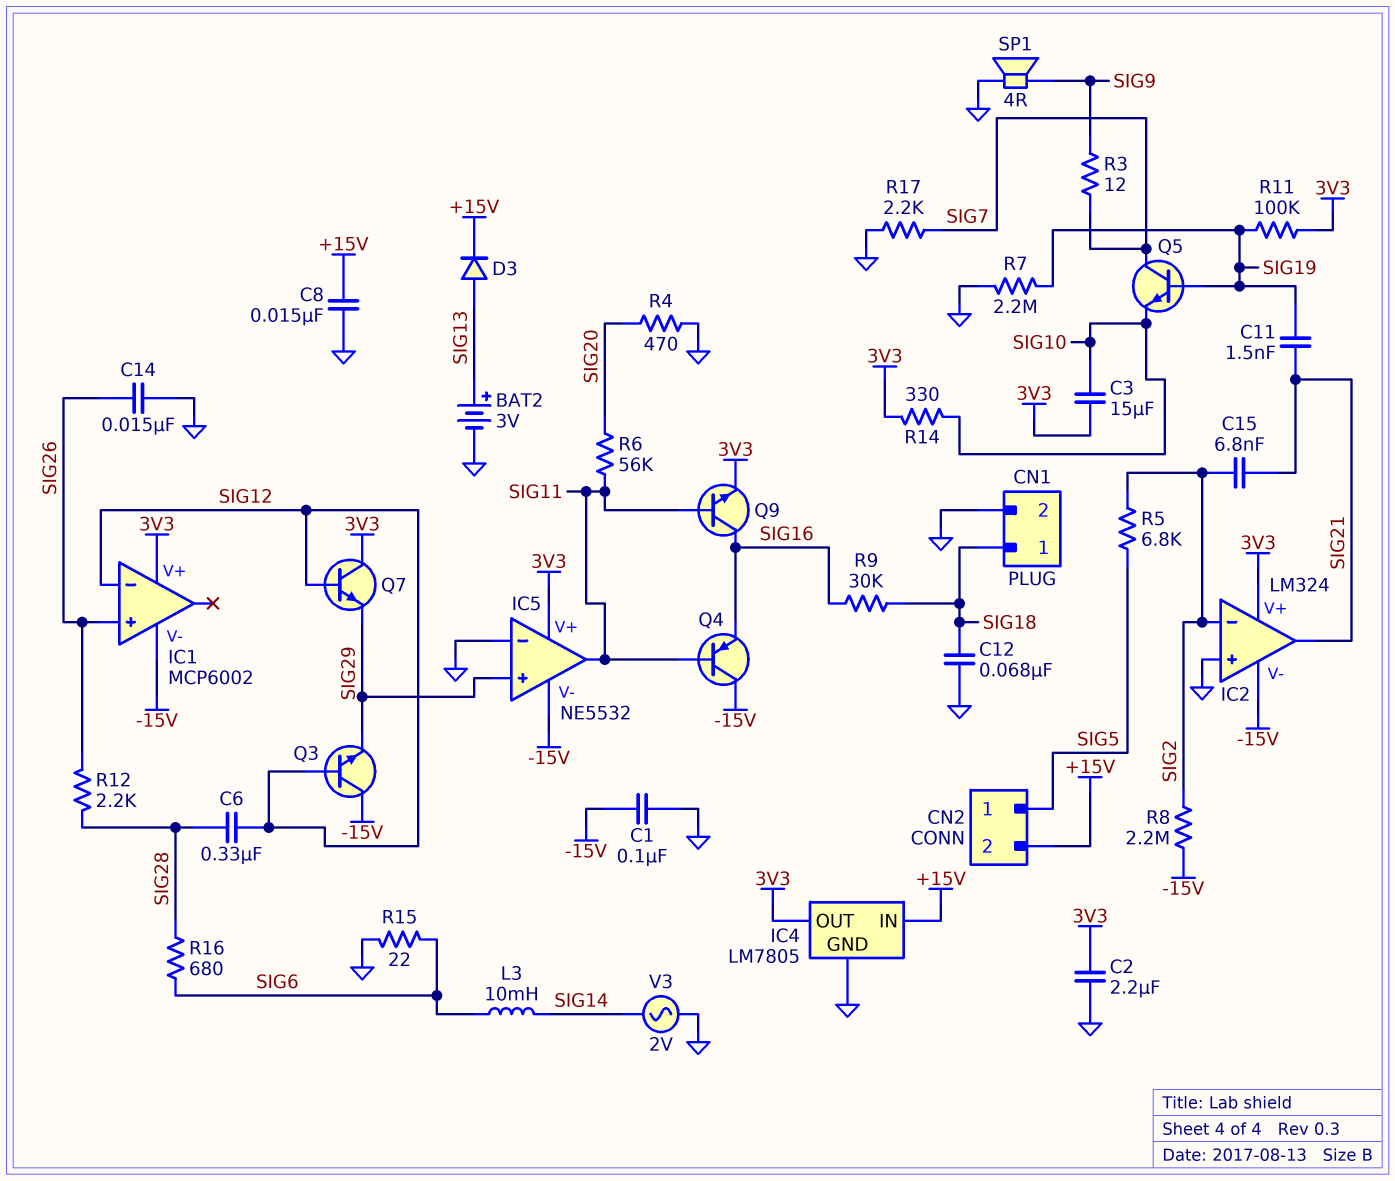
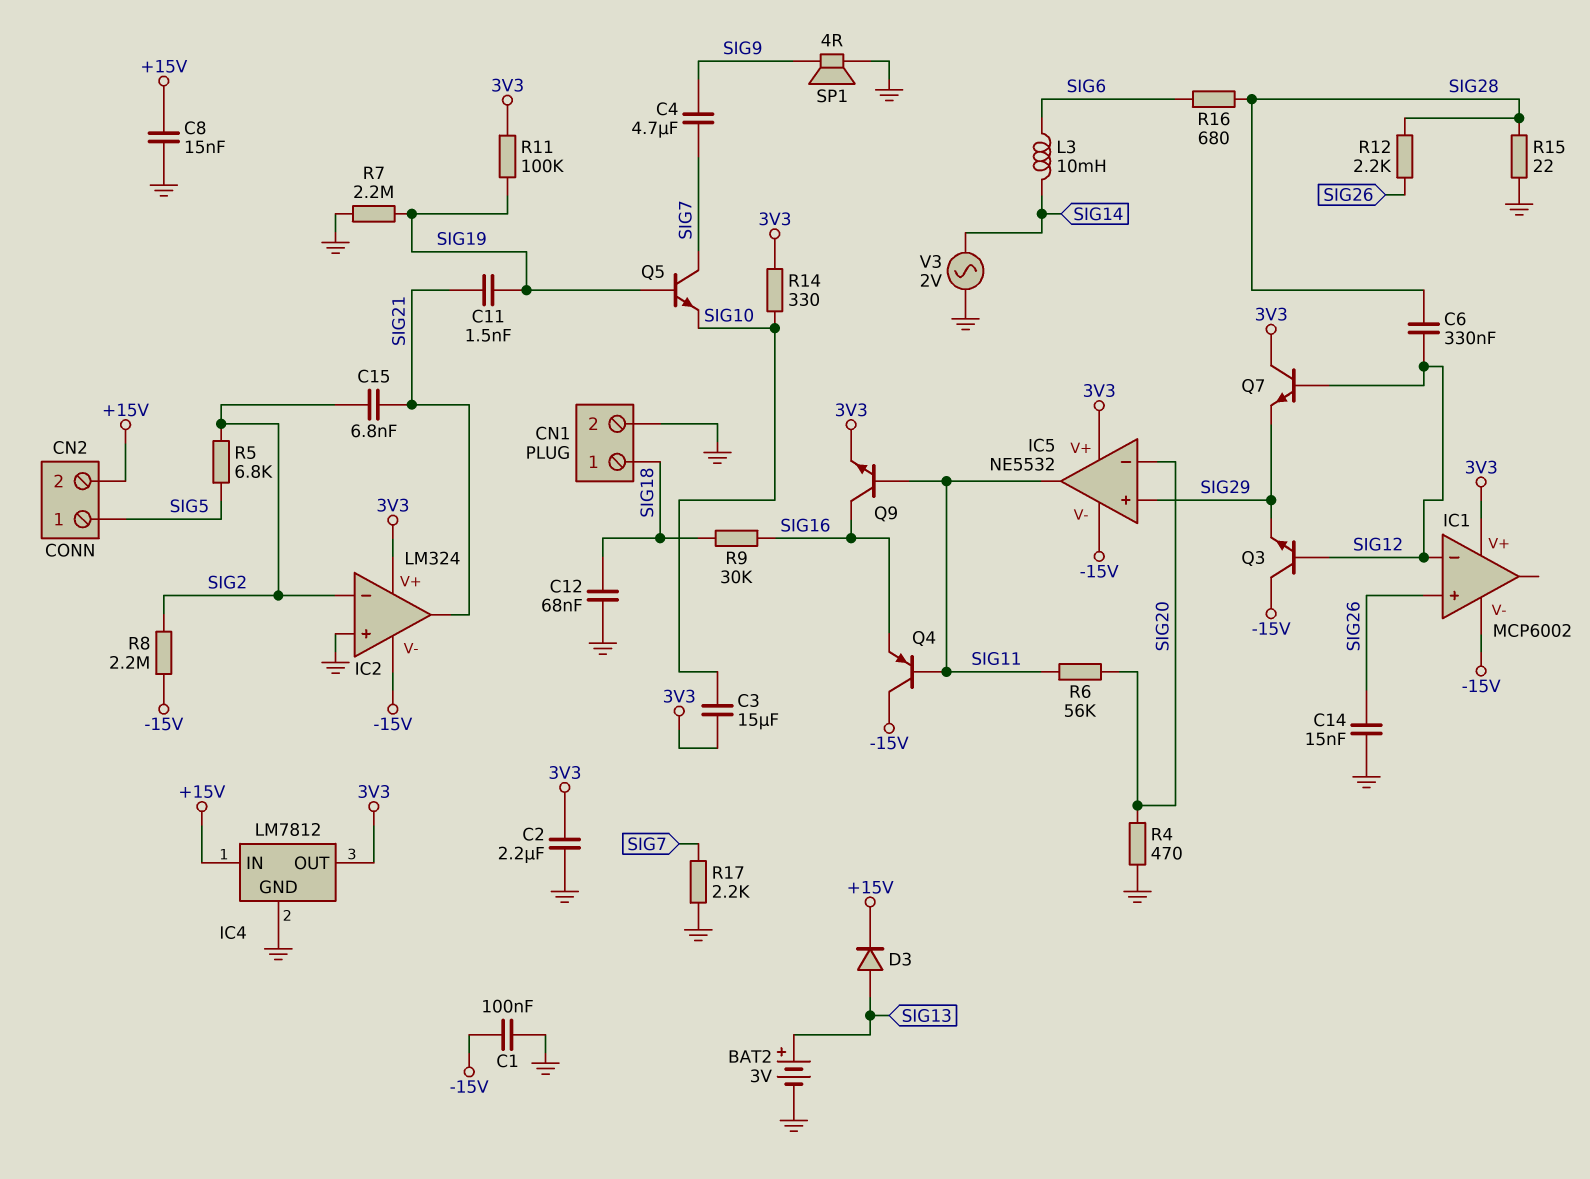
C4: none -> 4.7uF (SIG7, SIG9)
IC4: LM7805 -> LM7812
IC5 pin in-: GND -> SIG20
R3: 12 (SIG7, SIG9) -> none
R15: 22 (GND, SIG6) -> 22 (GND, SIG28)

